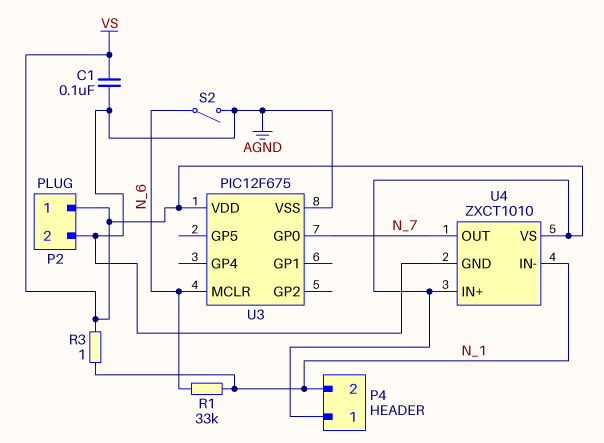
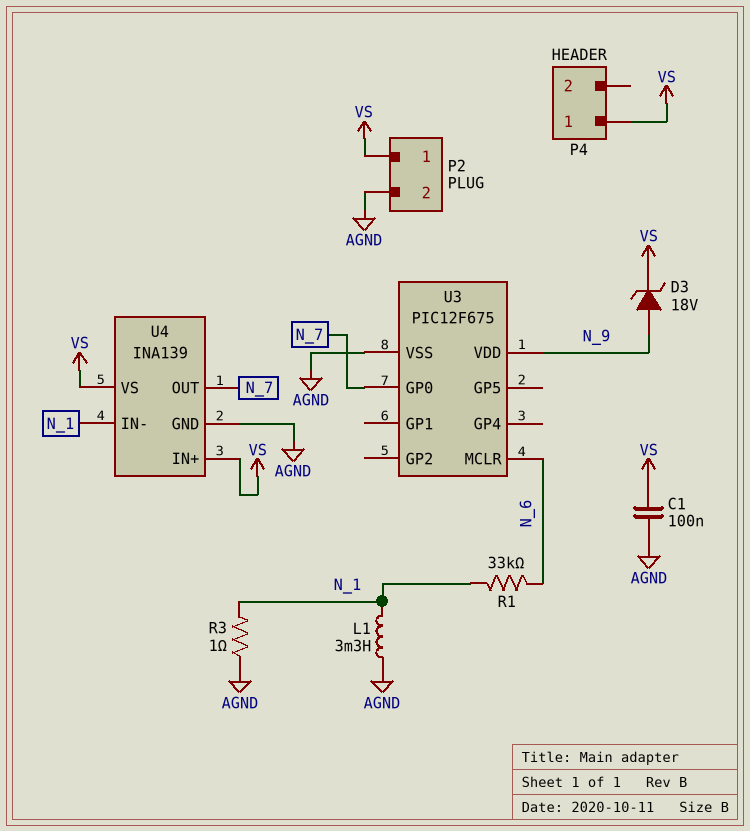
D3: none -> zener 18V (A N_9, K VS)
L1: none -> 3.3mH (AGND, N_1)
P4 pin 2: N_1 -> none
R3: 1 (N_1, VS) -> 1 (AGND, N_1)
S2: switch (AGND, N_6) -> none
U3 pin VDD: VS -> N_9
U4: ZXCT1010 -> INA139

